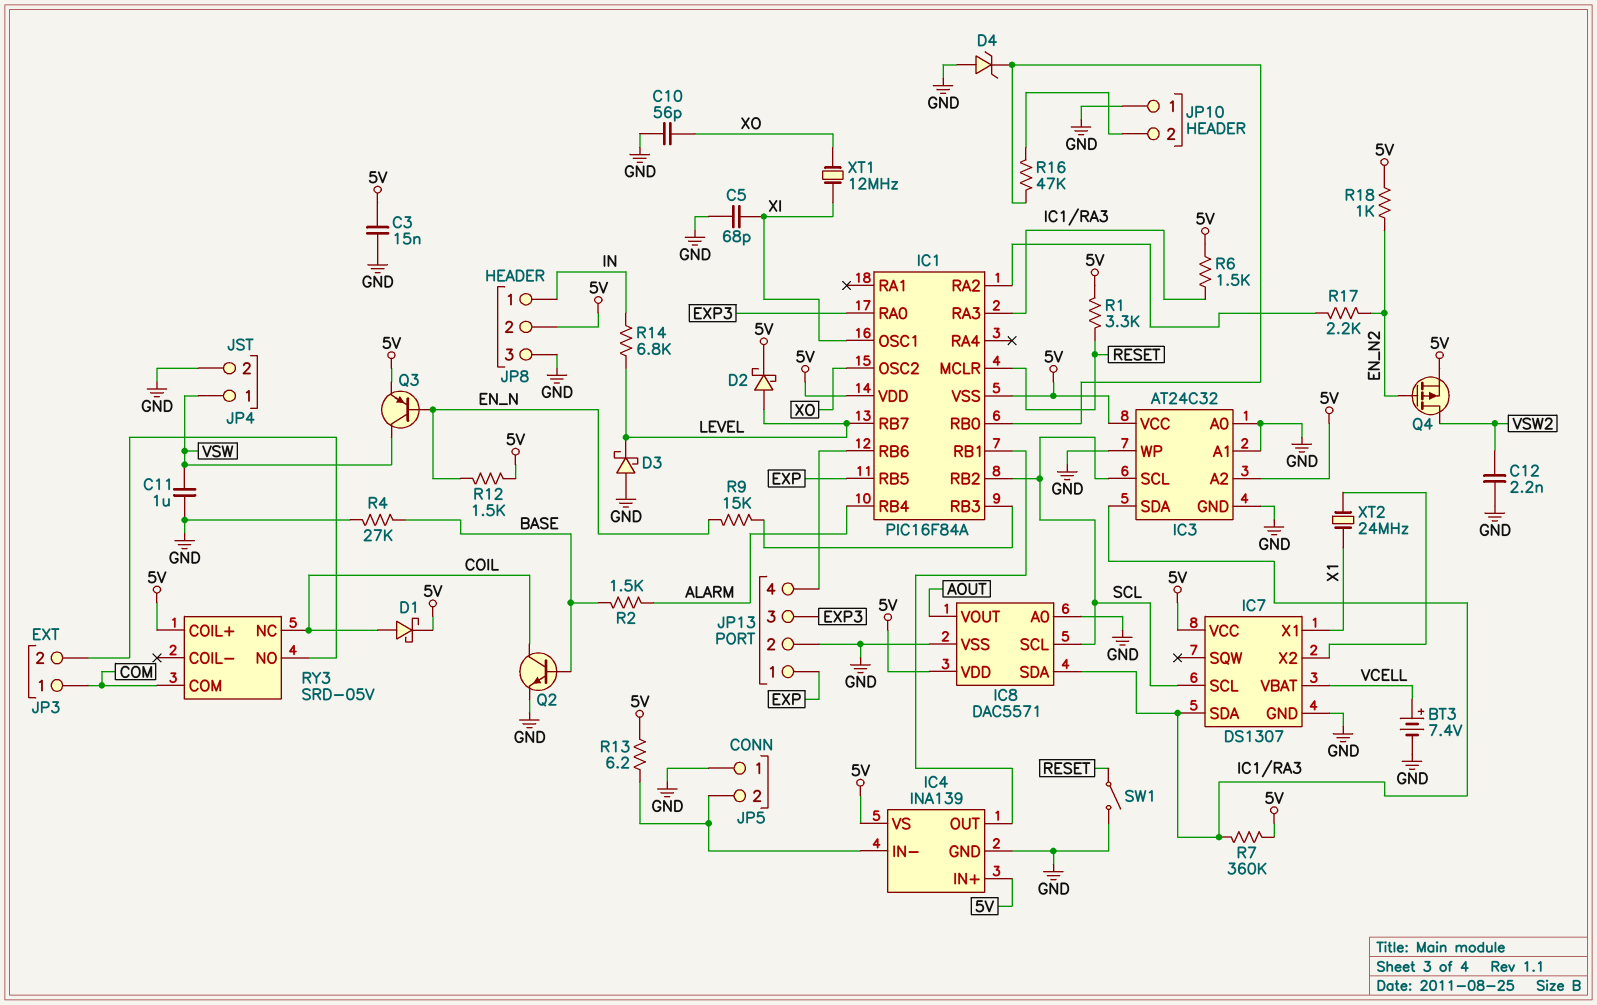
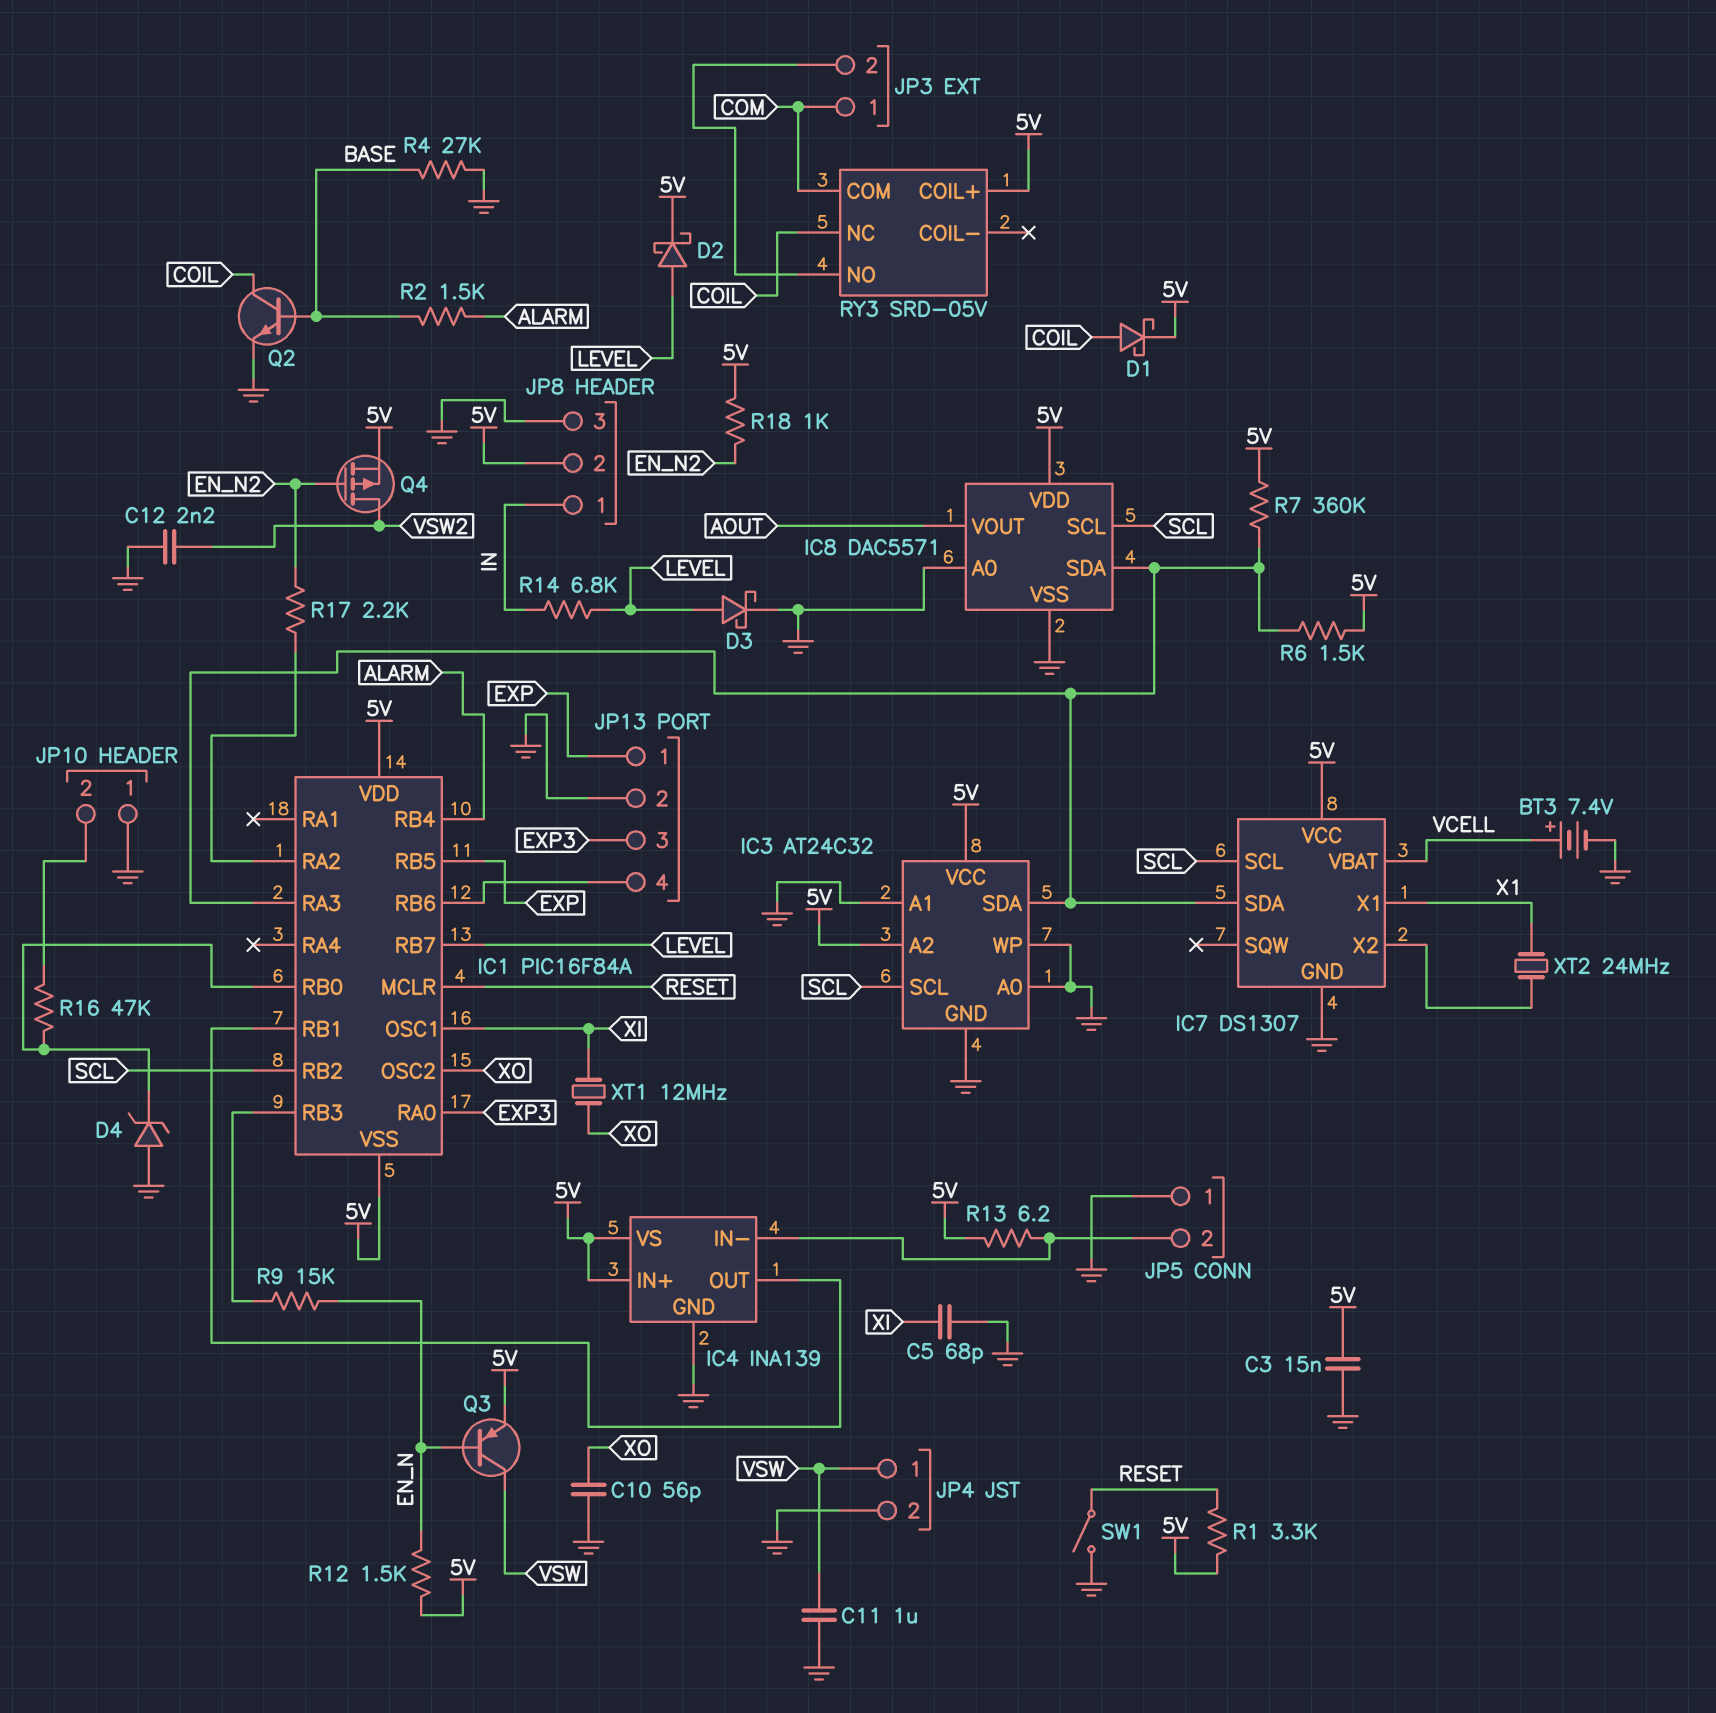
D3: schottky (A GND, K LEVEL) -> schottky (A LEVEL, K GND)

